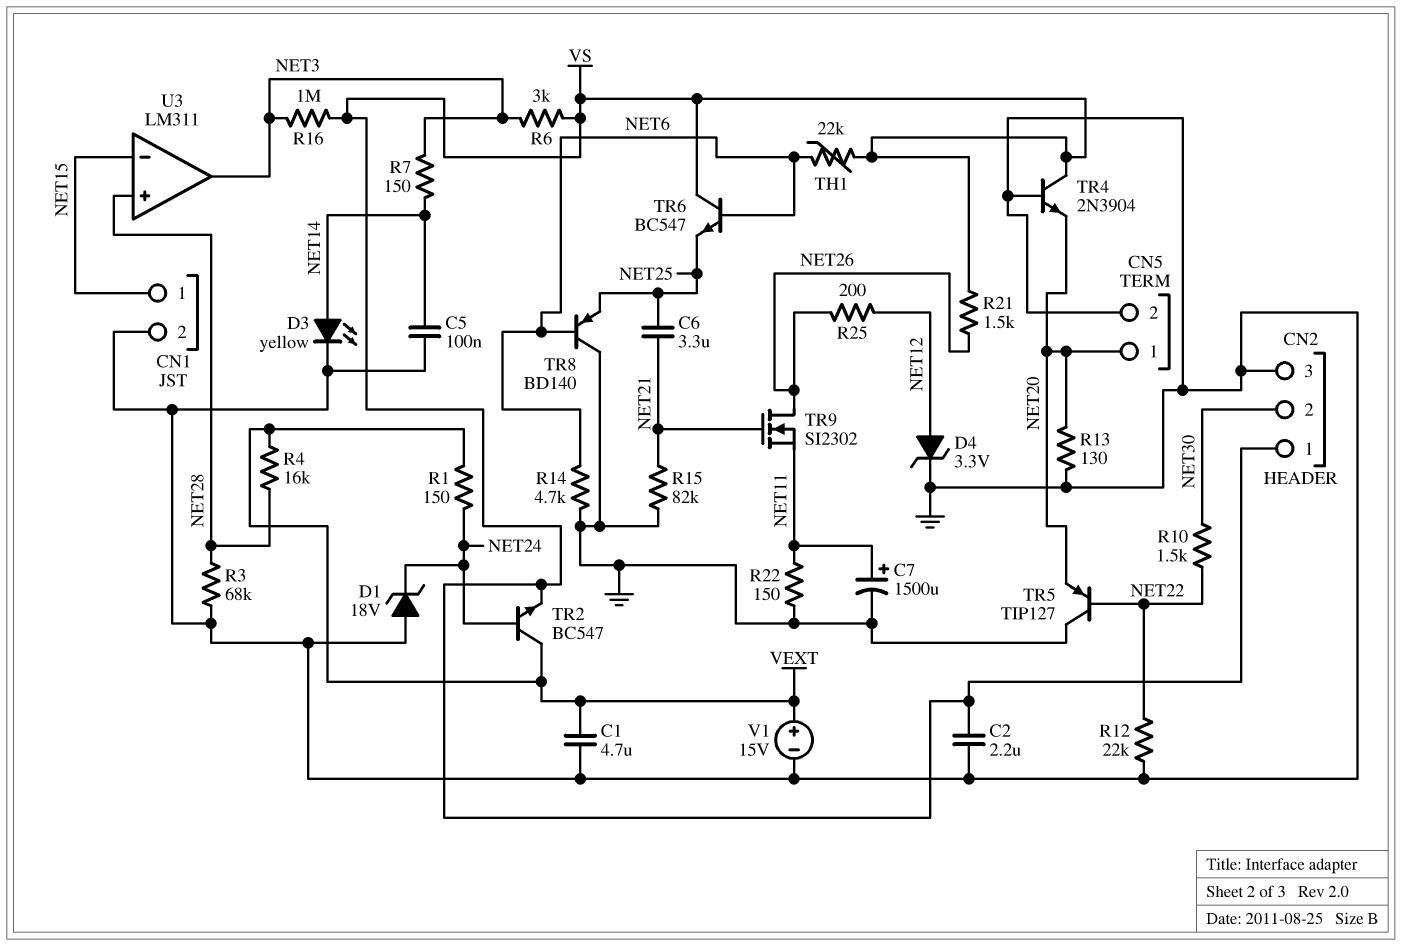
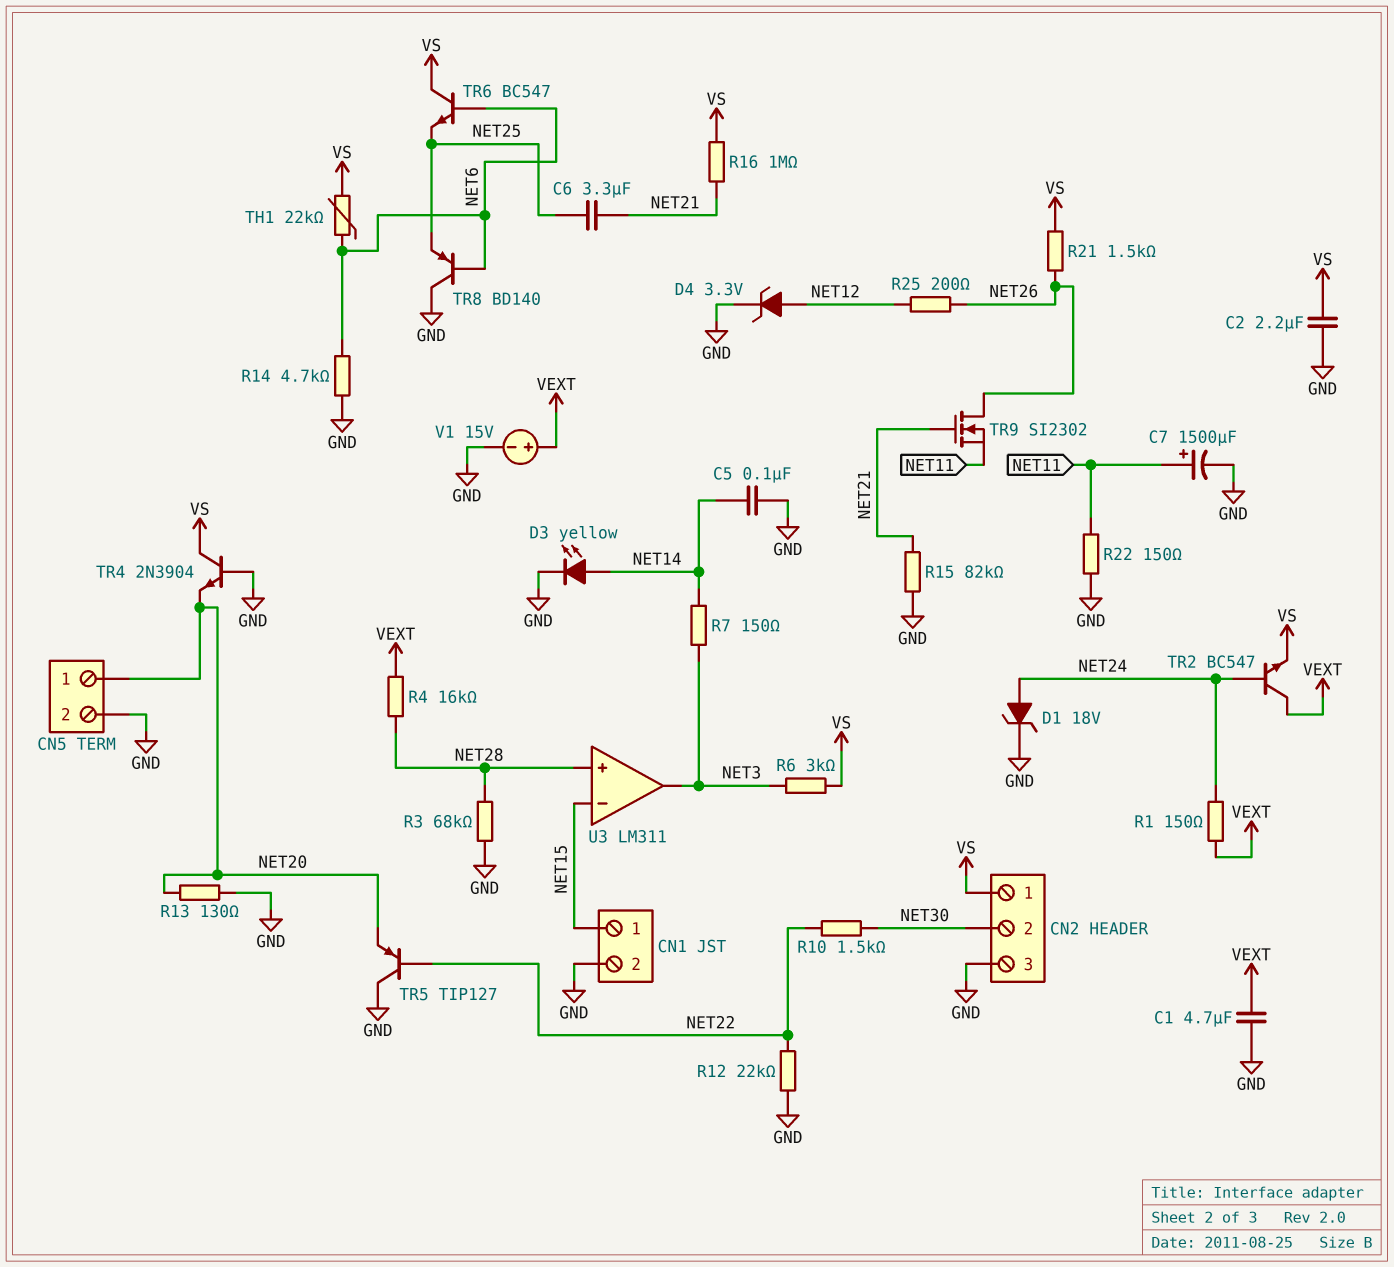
D1: zener 18V (A GND, K NET24) -> zener 18V (A NET24, K GND)
R16: 1M (NET3, VS) -> 1M (NET21, VS)

